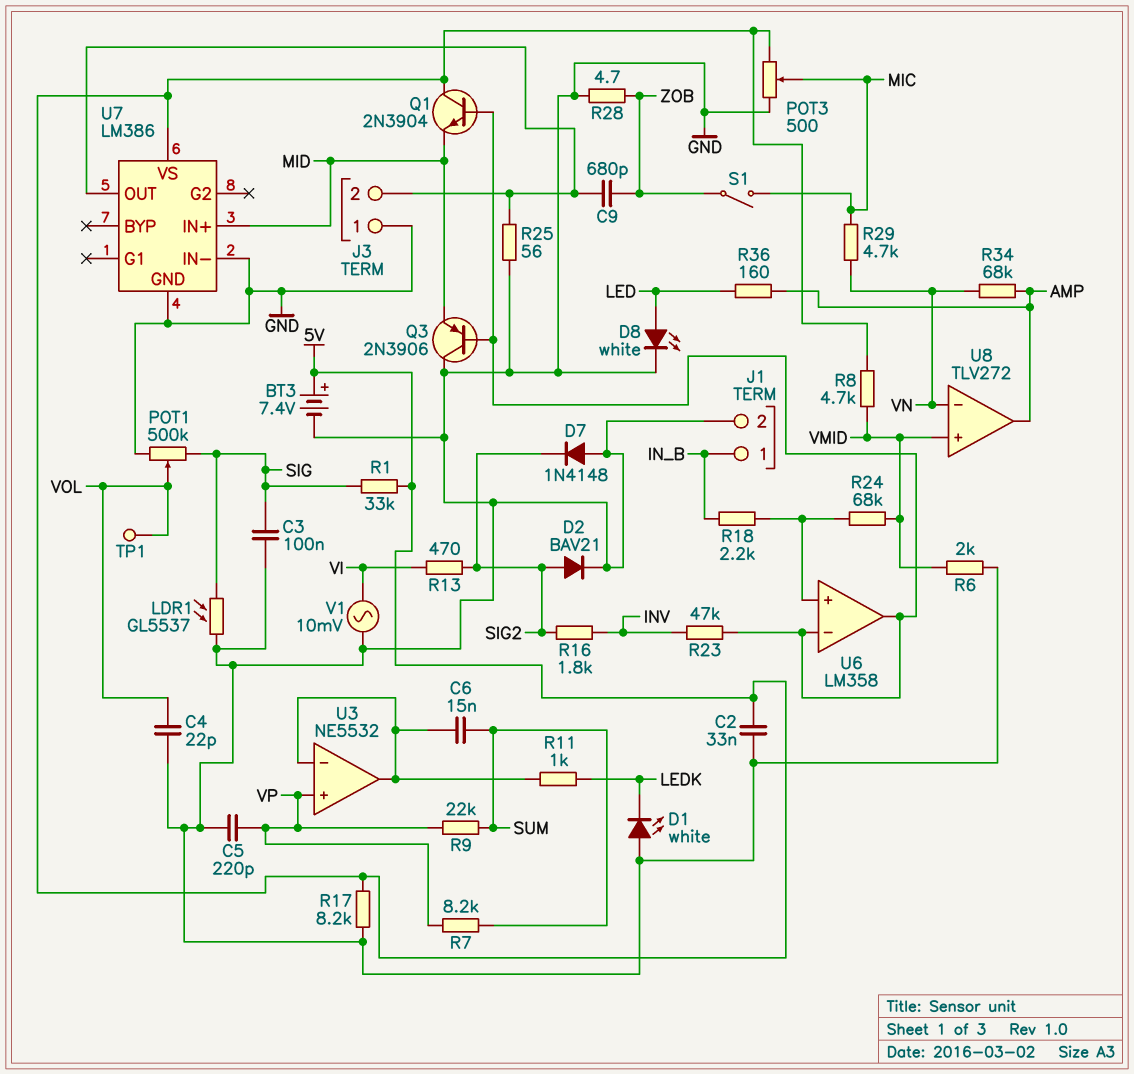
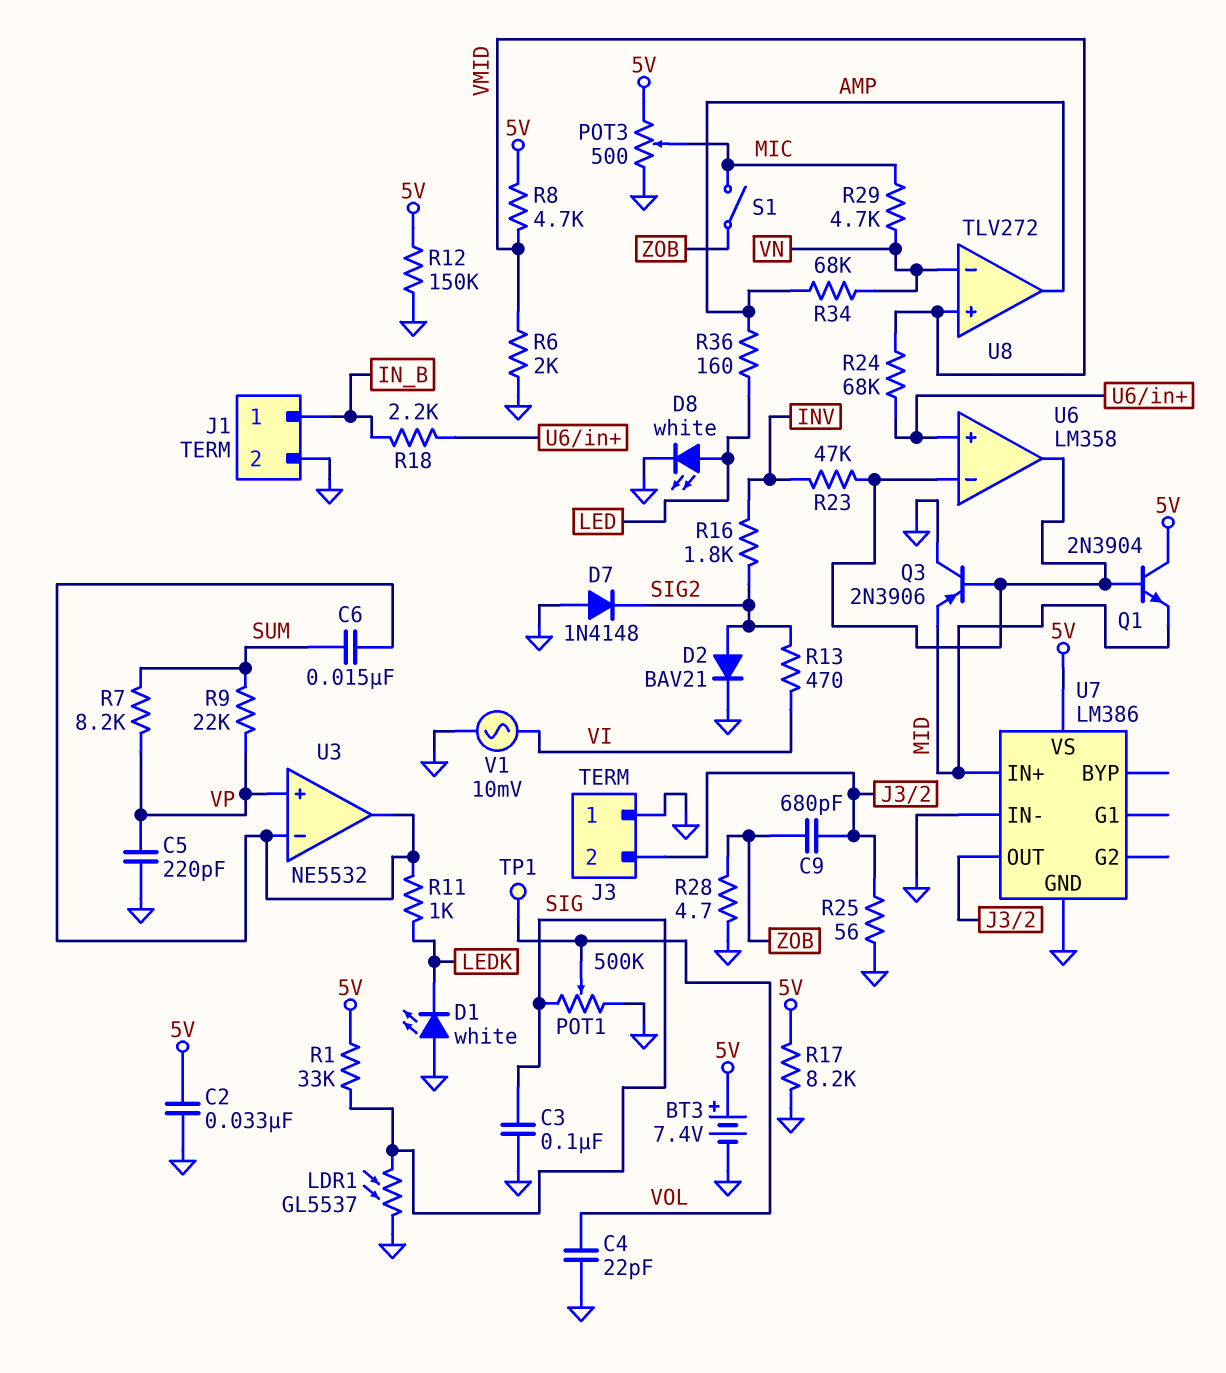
R12: none -> 150k (5V, GND)

